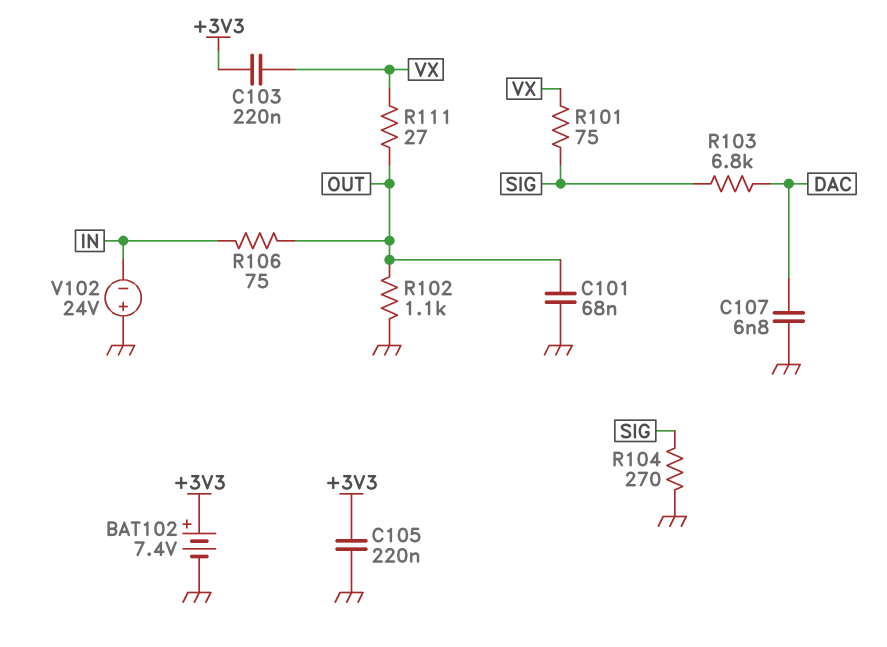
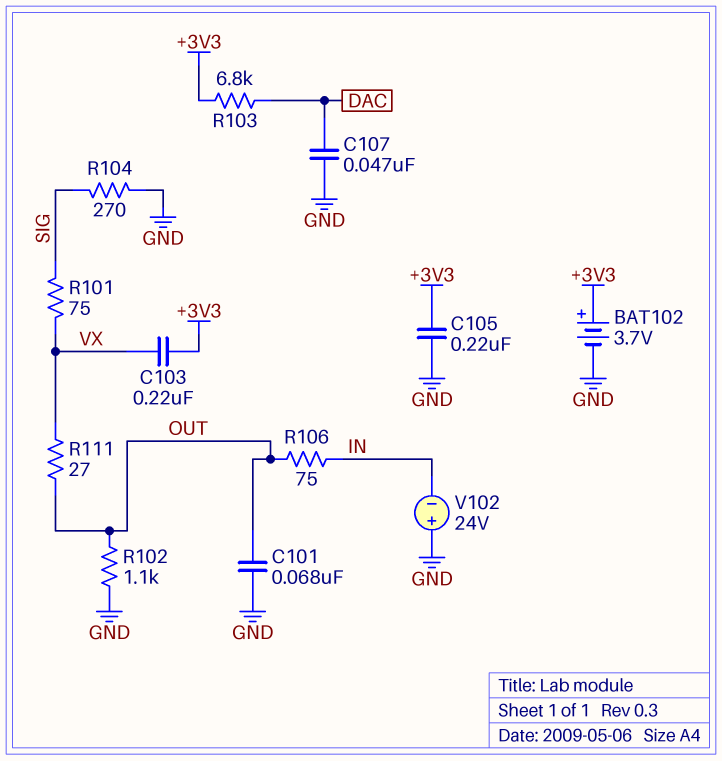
BAT102: 7.4V (plus +3V3, minus GND) -> 3.7V (plus +3V3, minus GND)
C107: 6.8nF (DAC, GND) -> 47nF (DAC, GND)
R103: 6.8k (DAC, SIG) -> 6.8k (+3V3, DAC)

